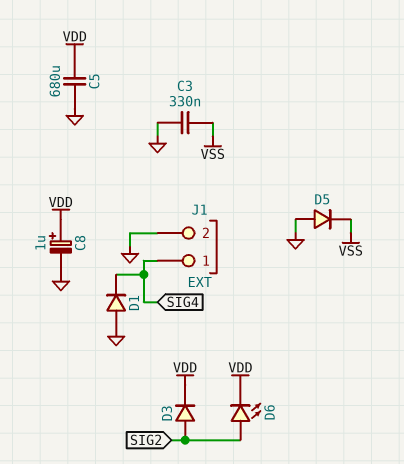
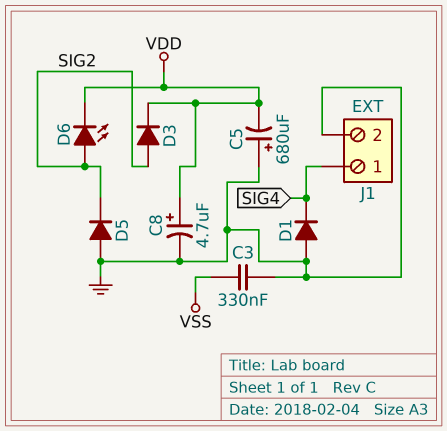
C5: 680uF (GND, VDD) -> 680uF (plus GND, minus VDD)
C8: 1uF (plus VDD, minus GND) -> 4.7uF (plus VDD, minus GND)
D5: diode (A GND, K VSS) -> diode (A GND, K SIG2)

